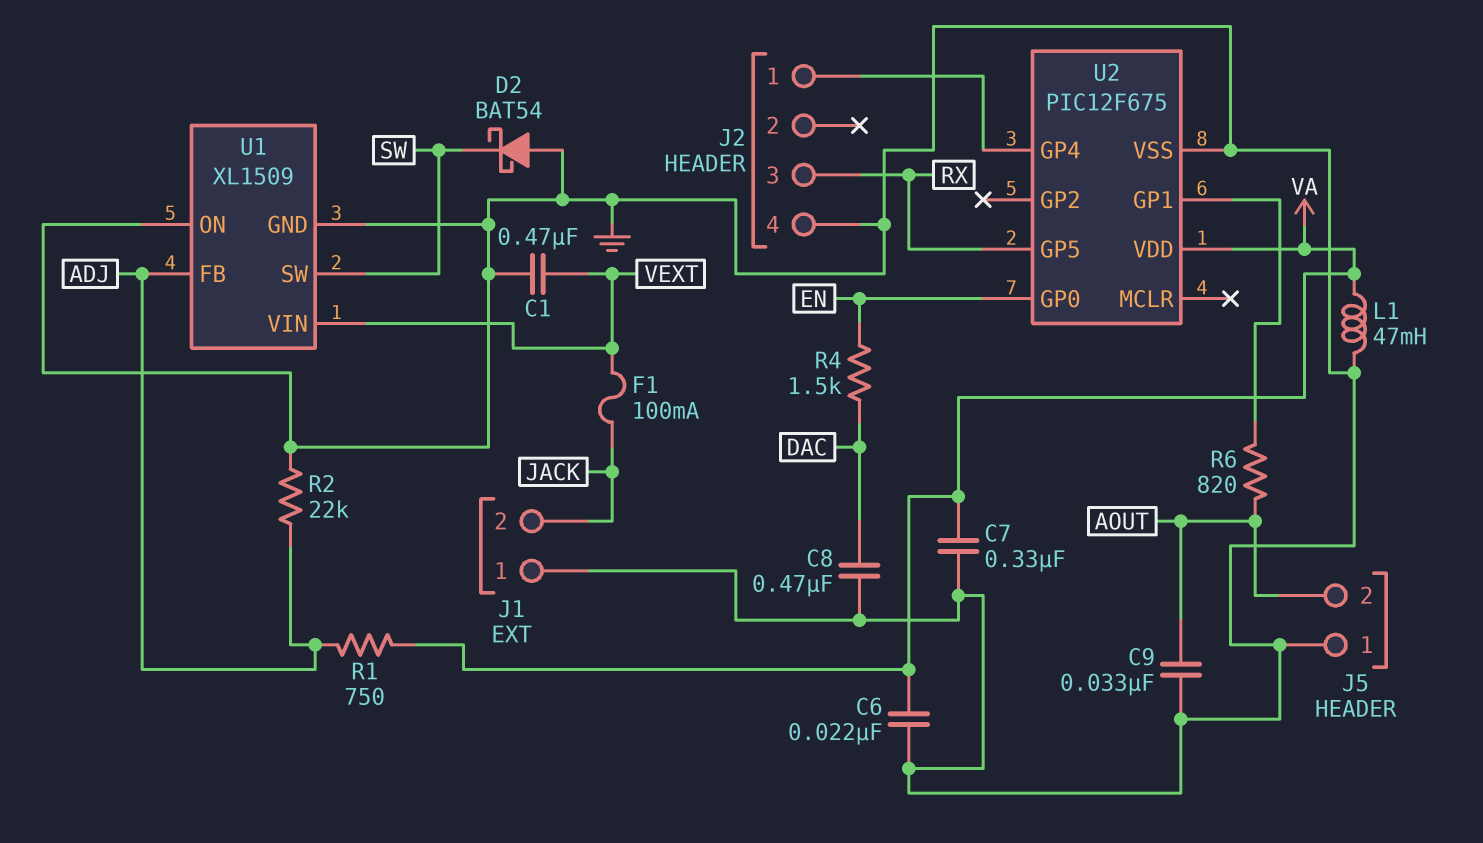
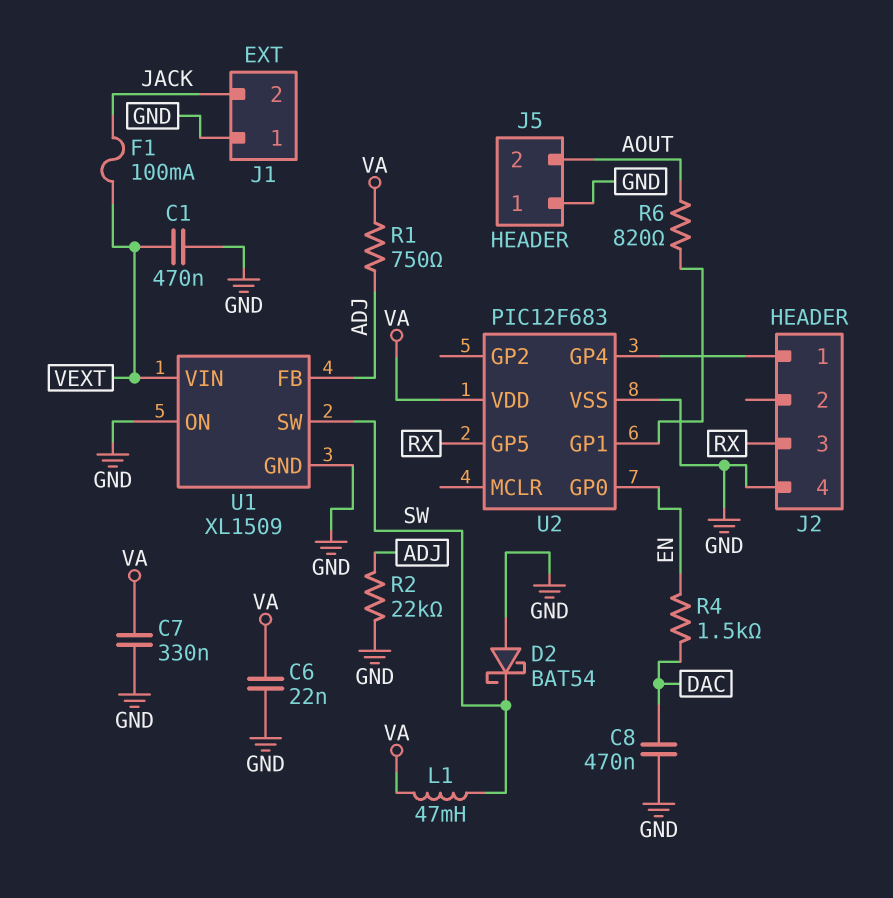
C9: 33nF (AOUT, GND) -> none
L1: 47mH (GND, VA) -> 47mH (SW, VA)
U2: PIC12F675 -> PIC12F683

